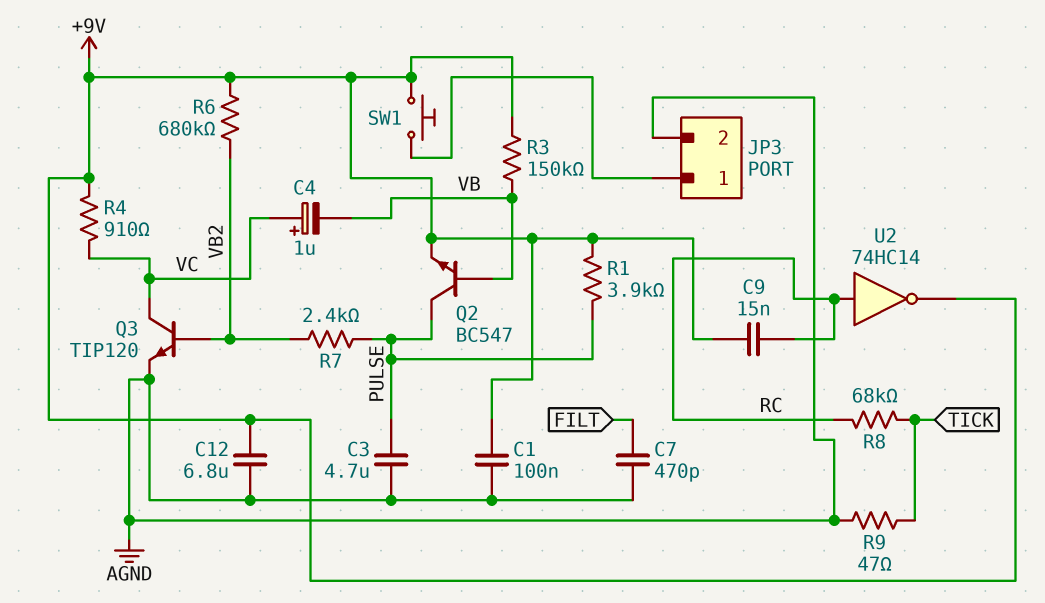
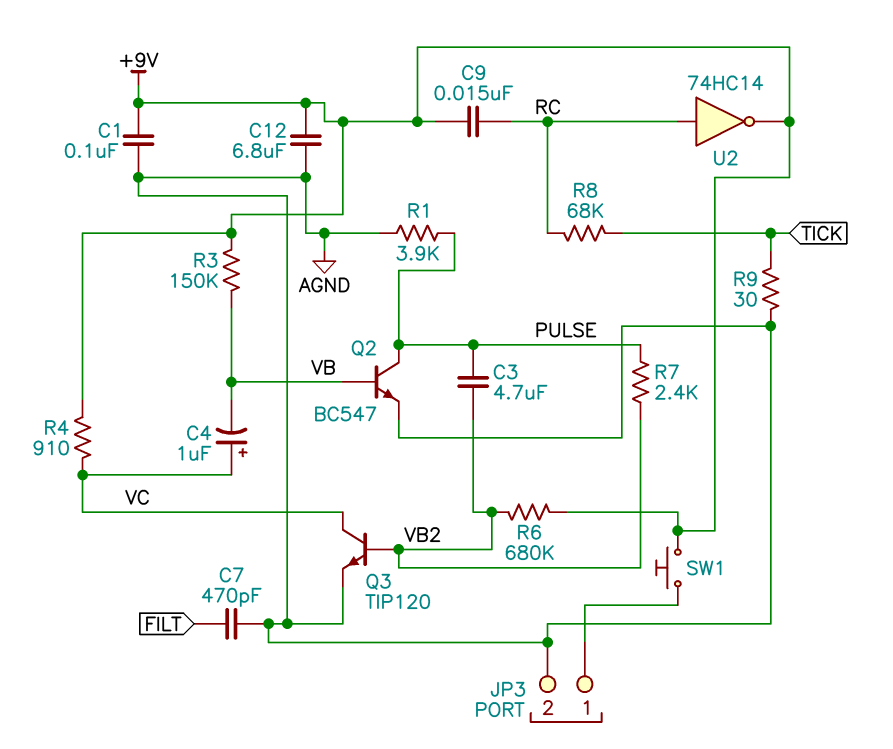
C3: 4.7uF (AGND, PULSE) -> 4.7uF (PULSE, VB2)
Q2: NPN BC547 (B VB, C PULSE, E +9V) -> NPN BC547 (B VB, C PULSE, E AGND)
R1: 3.9k (+9V, PULSE) -> 3.9k (AGND, PULSE)
R9: 47 (AGND, TICK) -> 30 (AGND, TICK)

